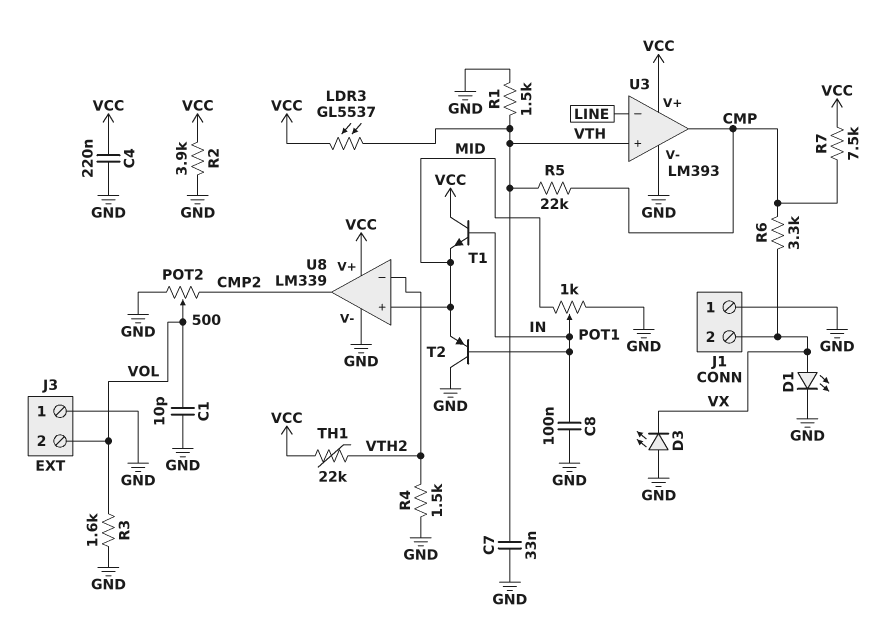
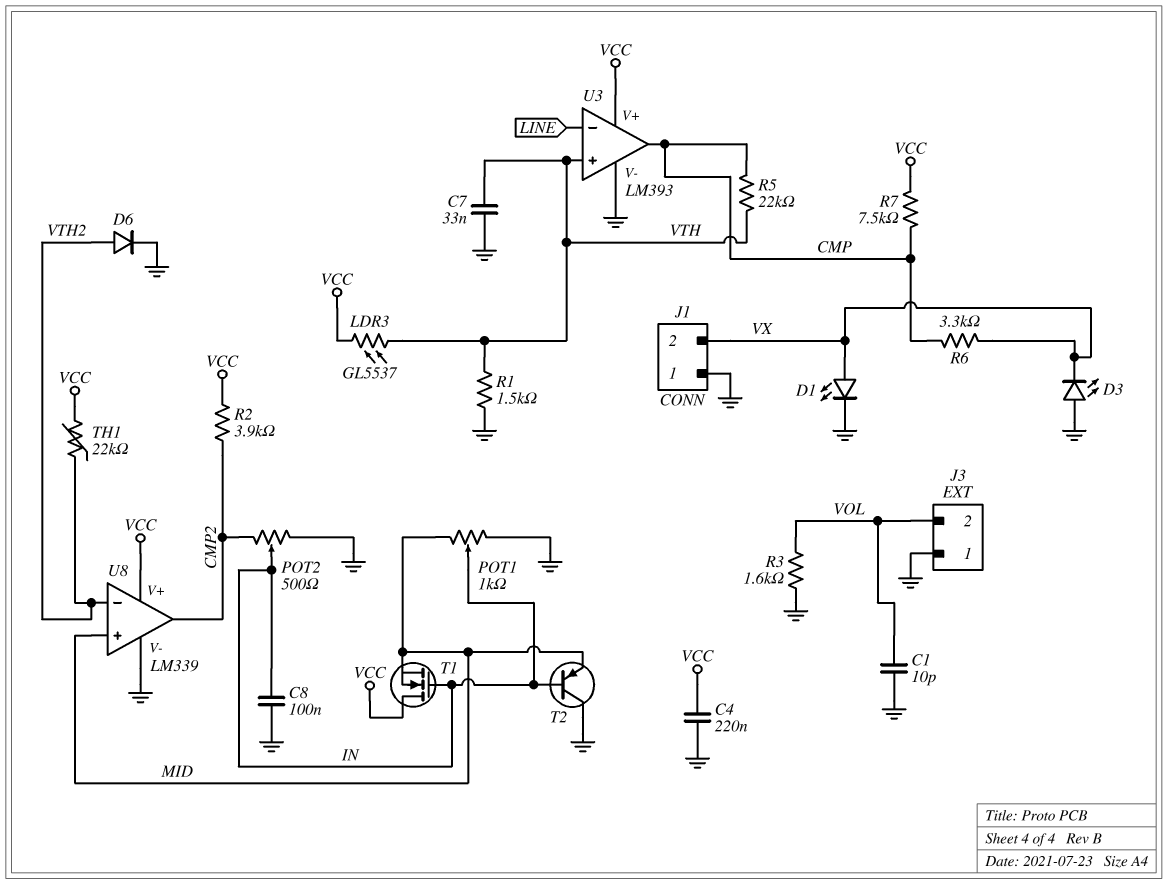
D6: none -> diode (A VTH2, K GND)
POT2: 500 (CMP2, GND, wiper VOL) -> 500 (CMP2, GND, wiper IN)
R2: 3.9k (GND, VCC) -> 3.9k (CMP2, VCC)
R4: 1.5k (GND, VTH2) -> none
T1: NPN (B IN, C VCC, E MID) -> NMOS (G IN, D VCC, S MID)

